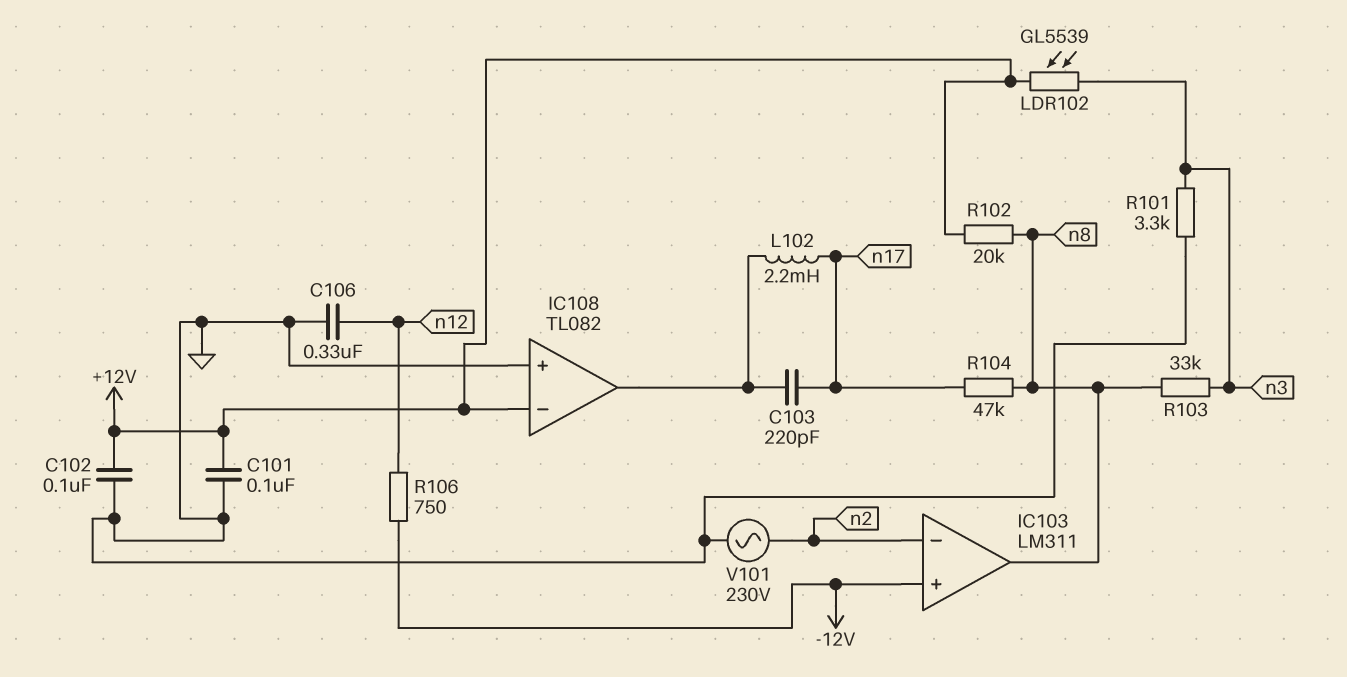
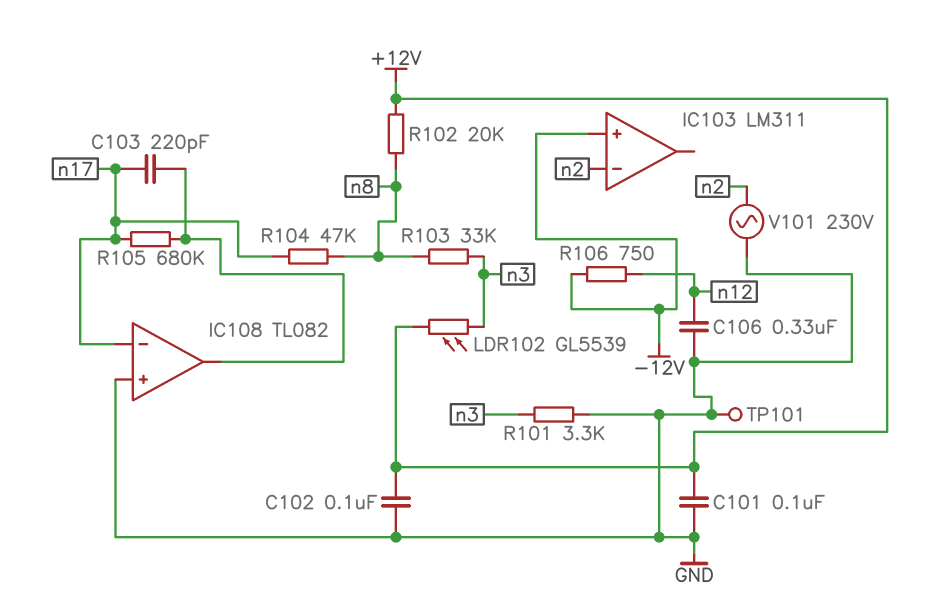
IC103 pin out: n8 -> none
IC108 pin in-: +12V -> n17
L102: 2.2mH (IC108/out, n17) -> none
R105: none -> 680k (IC108/out, n17)
TP101: none -> test point (GND)

